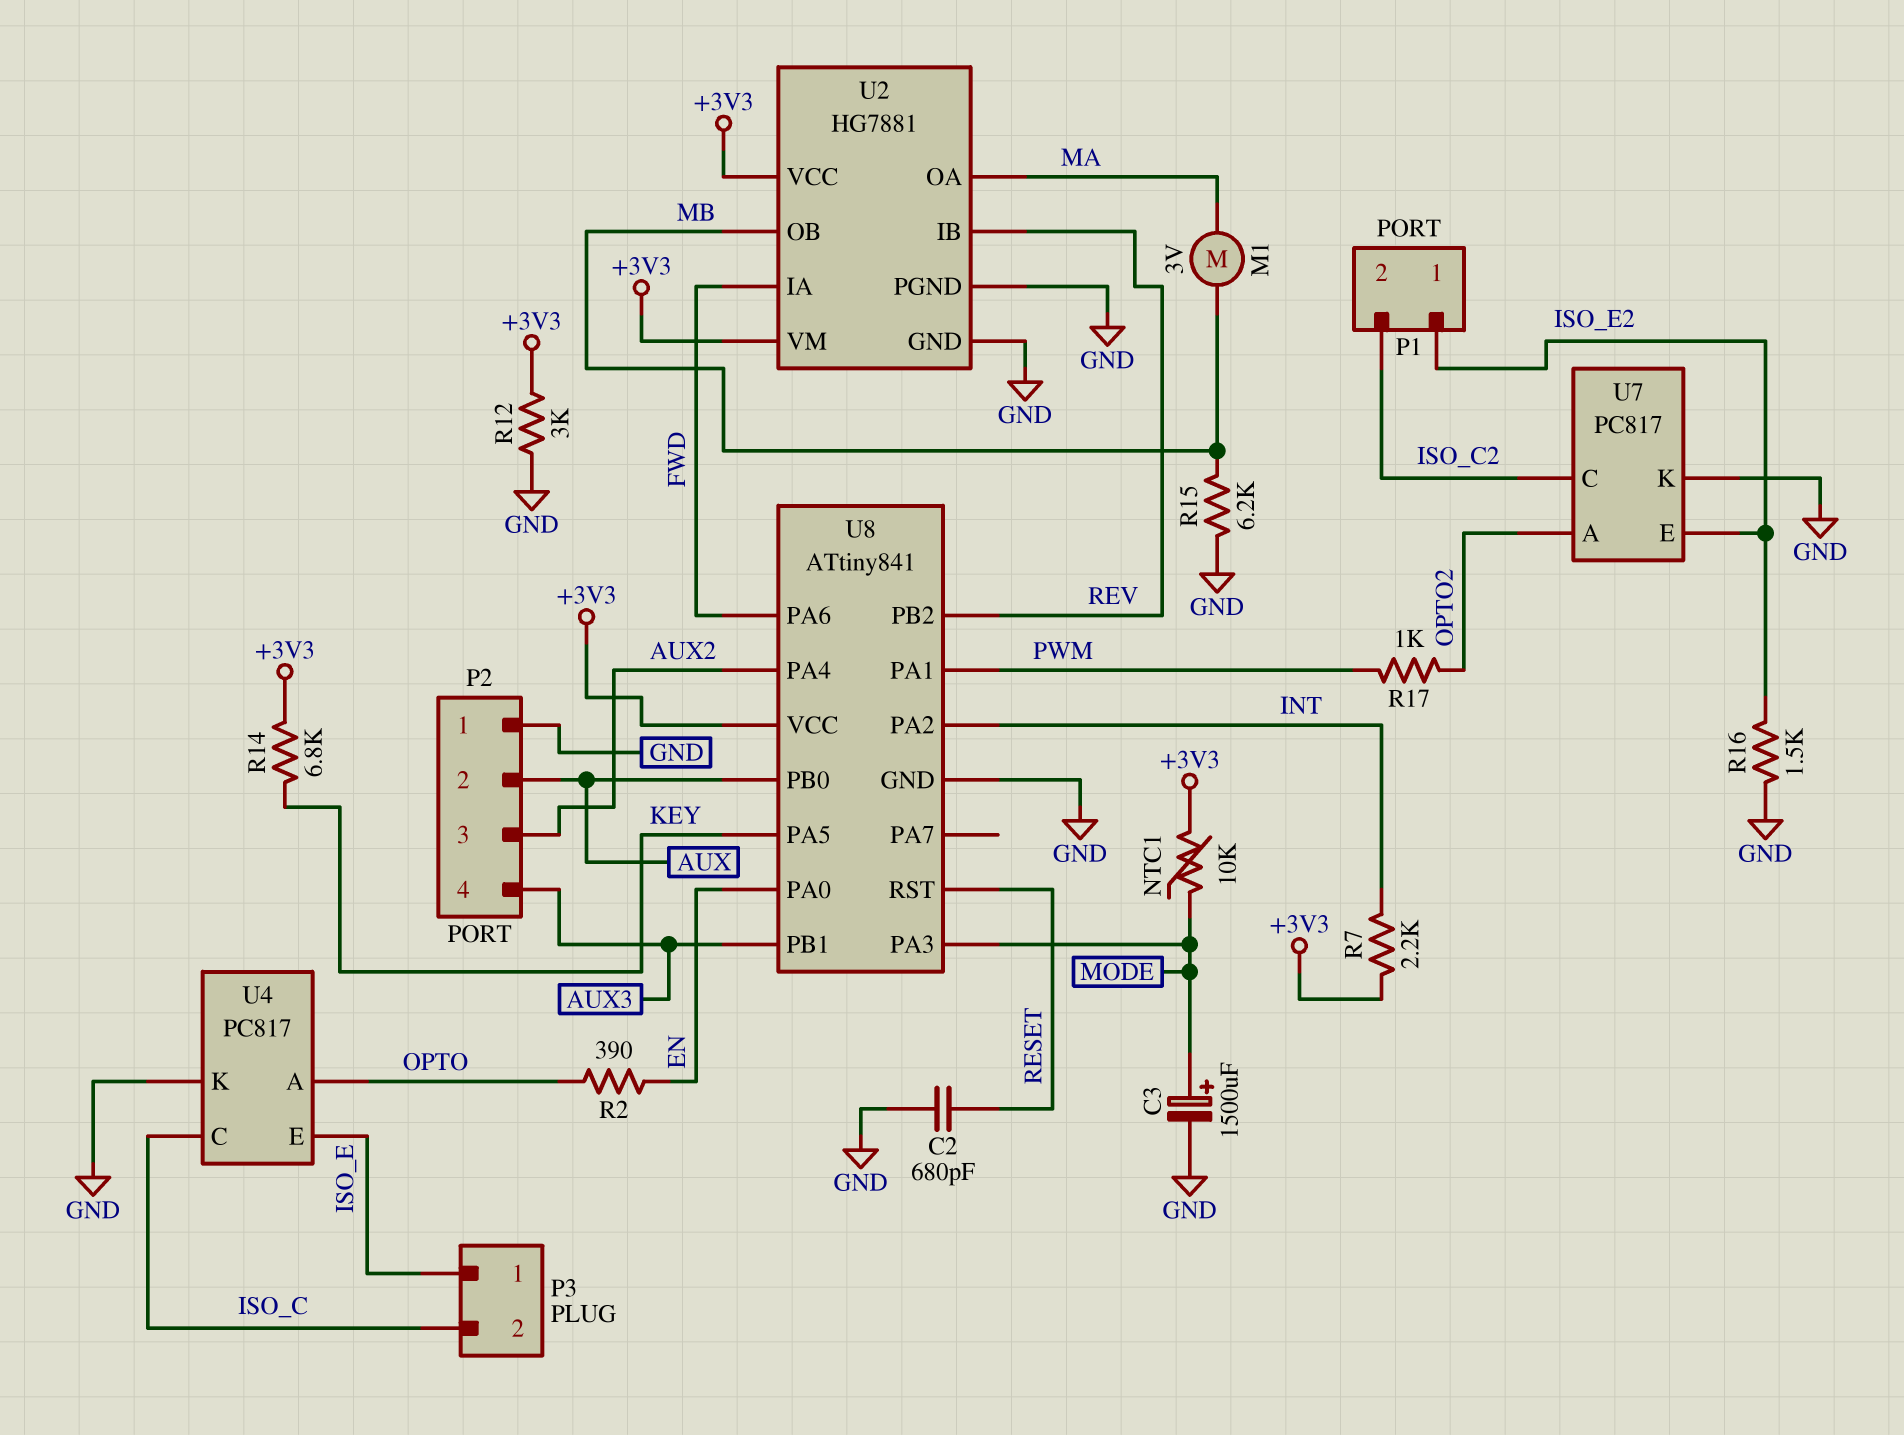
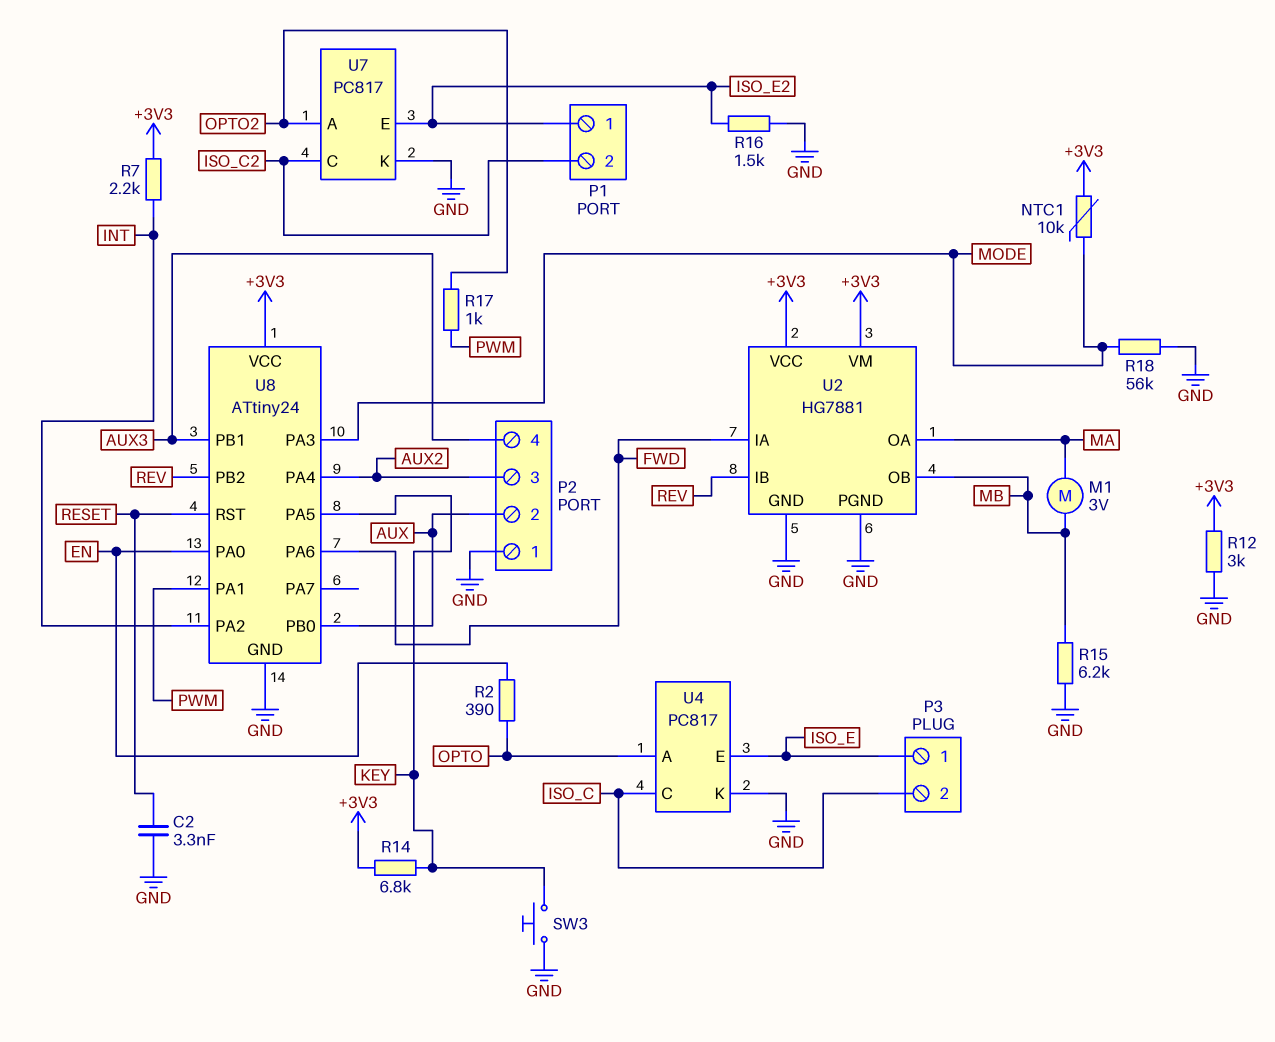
C2: 680pF (GND, RESET) -> 3.3nF (GND, RESET)
C3: 1500uF (plus MODE, minus GND) -> none
R18: none -> 56k (GND, MODE)
SW3: none -> button (GND, KEY)
U8: ATtiny841 -> ATtiny24

